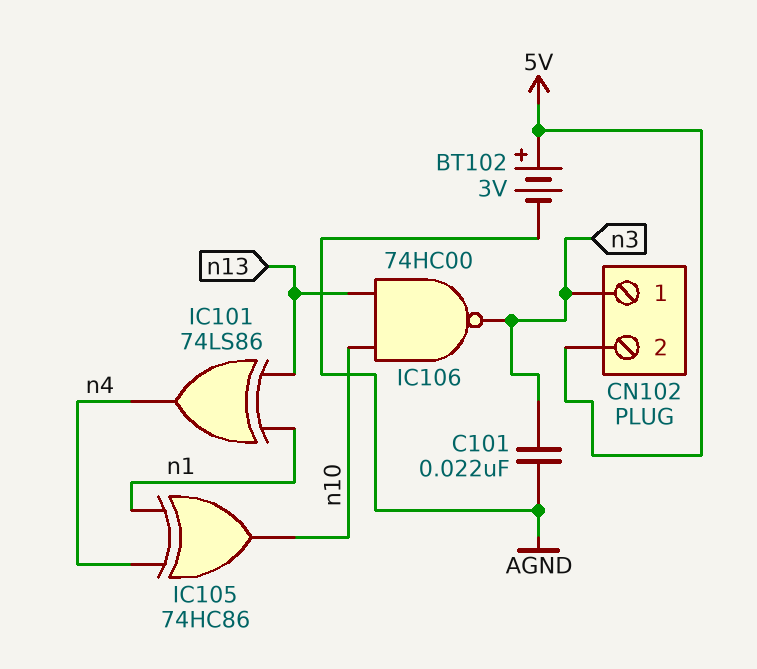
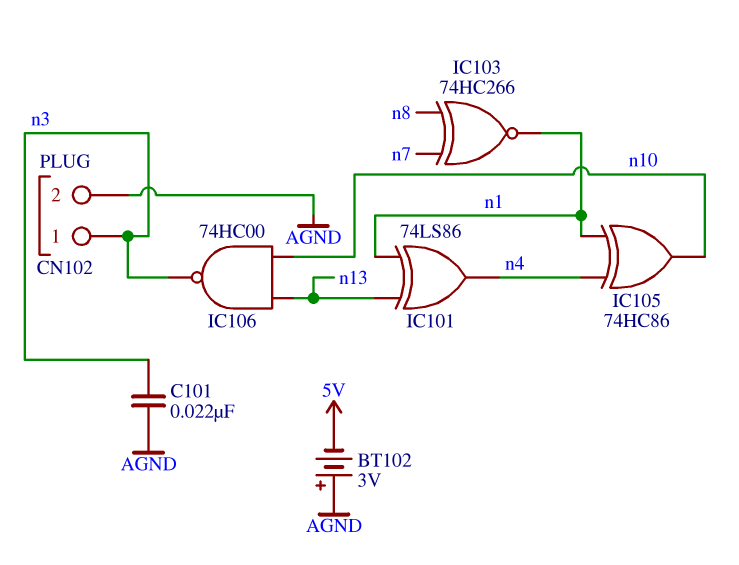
BT102: 3V (plus 5V, minus AGND) -> 3V (plus AGND, minus 5V)
CN102 pin 2: 5V -> AGND
IC103: none -> XNOR 74HC266 (in n7, in n8, out n1)

